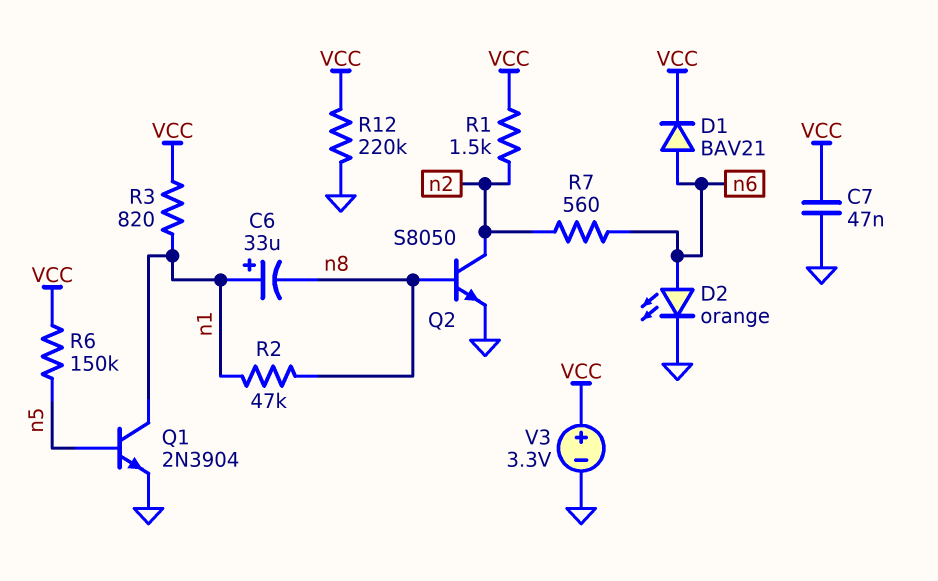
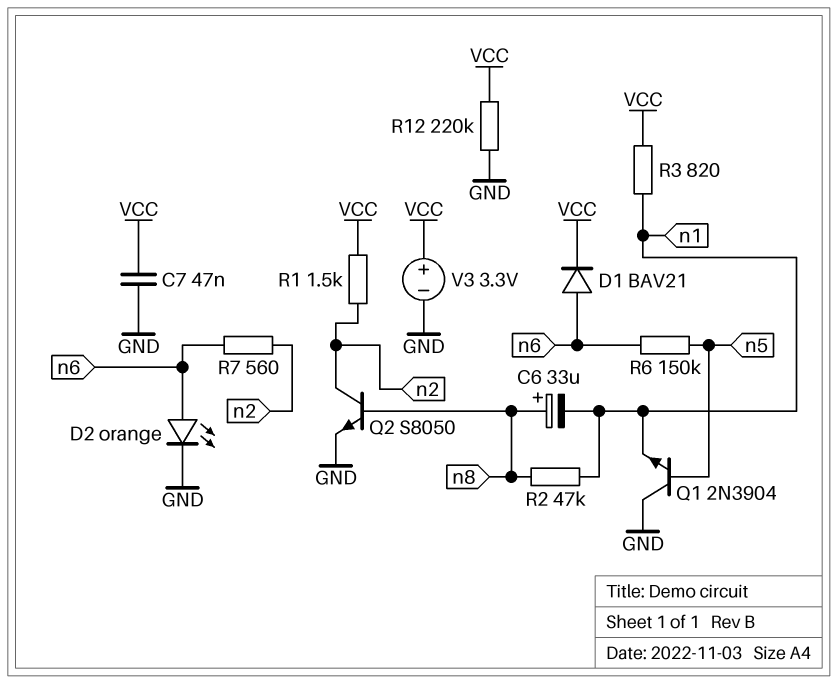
C6: 33uF (plus n1, minus n8) -> 33uF (plus n8, minus n1)
Q1: NPN 2N3904 (B n5, C n1, E GND) -> NPN 2N3904 (B n5, C GND, E n1)
R6: 150k (VCC, n5) -> 150k (n5, n6)

